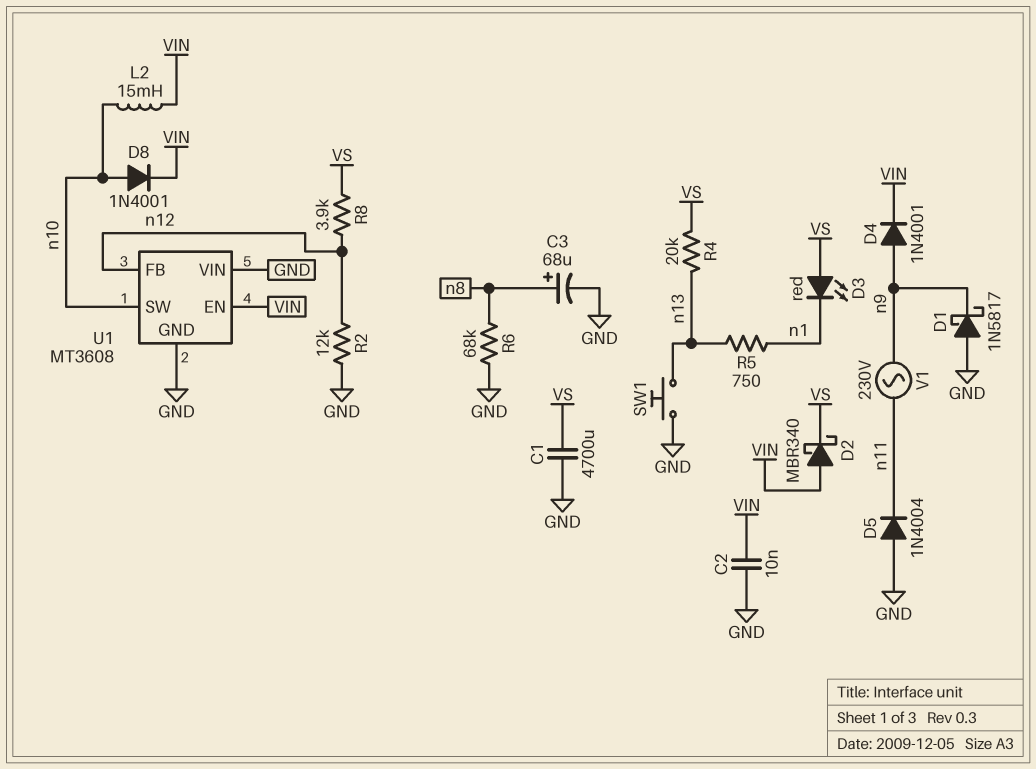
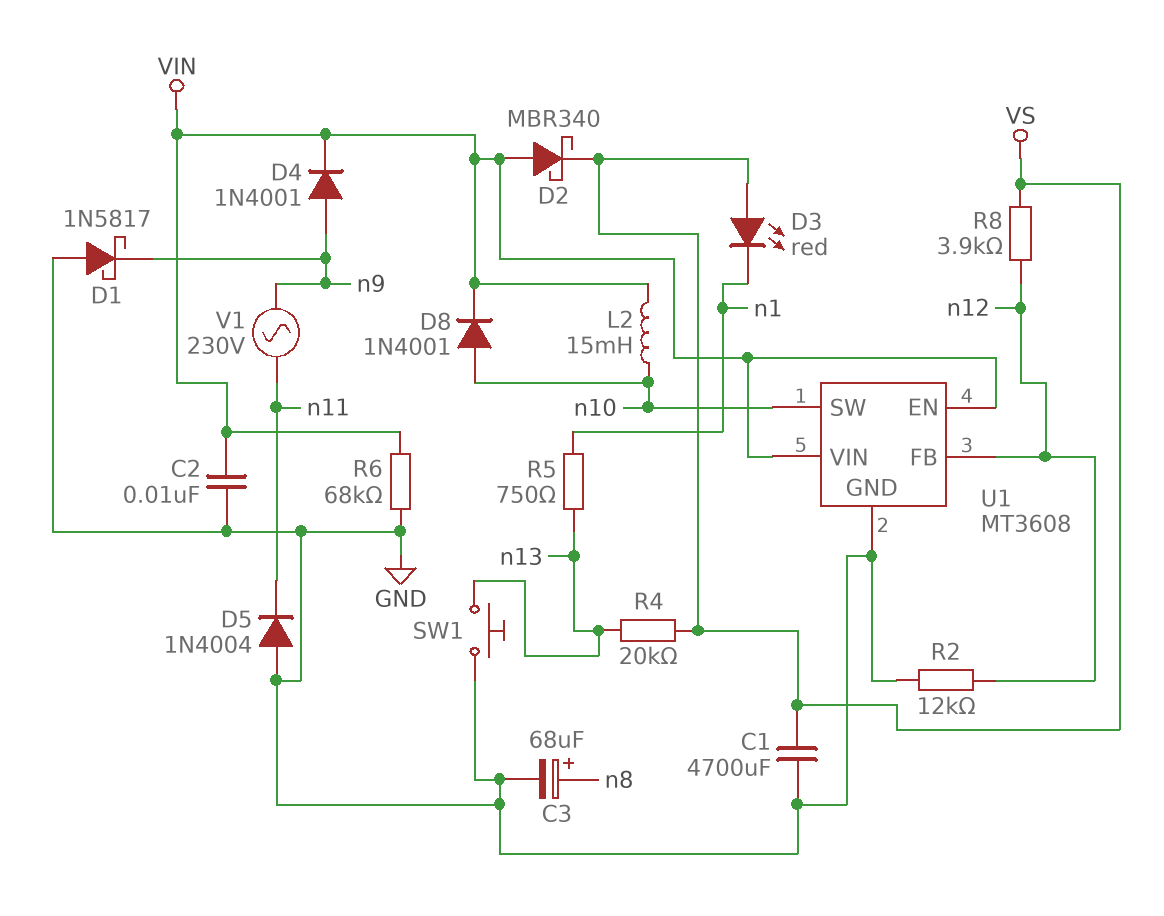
R6: 68k (GND, n8) -> 68k (GND, VIN)
U1 pin VIN: GND -> VIN

